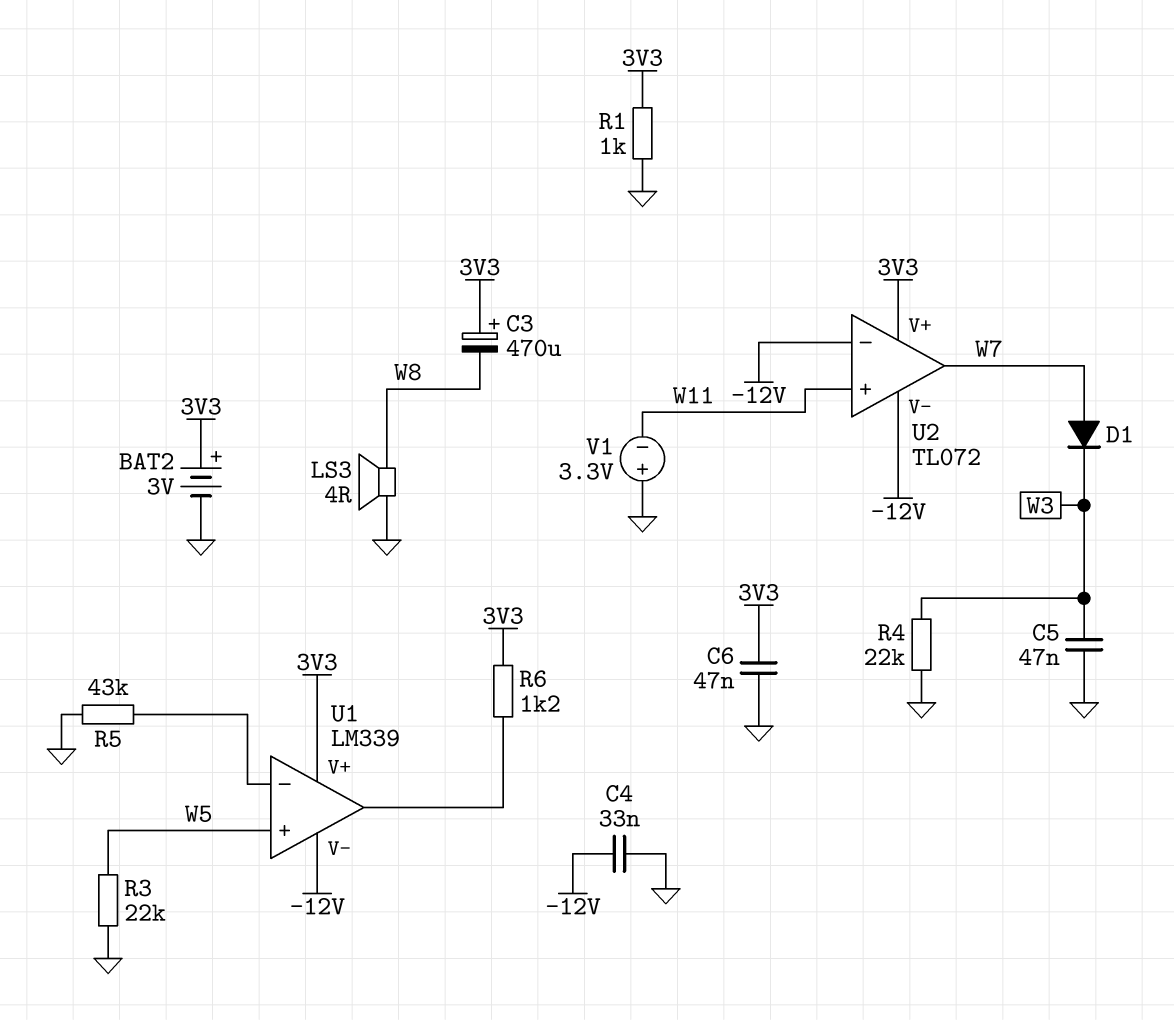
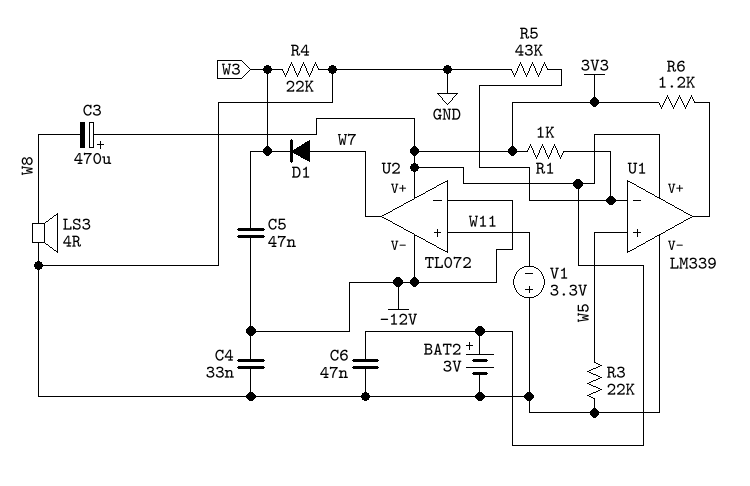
C5: 47nF (GND, W3) -> 47nF (-12V, W3)
R1: 1k (3V3, GND) -> 1k (3V3, U1/in-)
U1 pin V-: -12V -> GND

